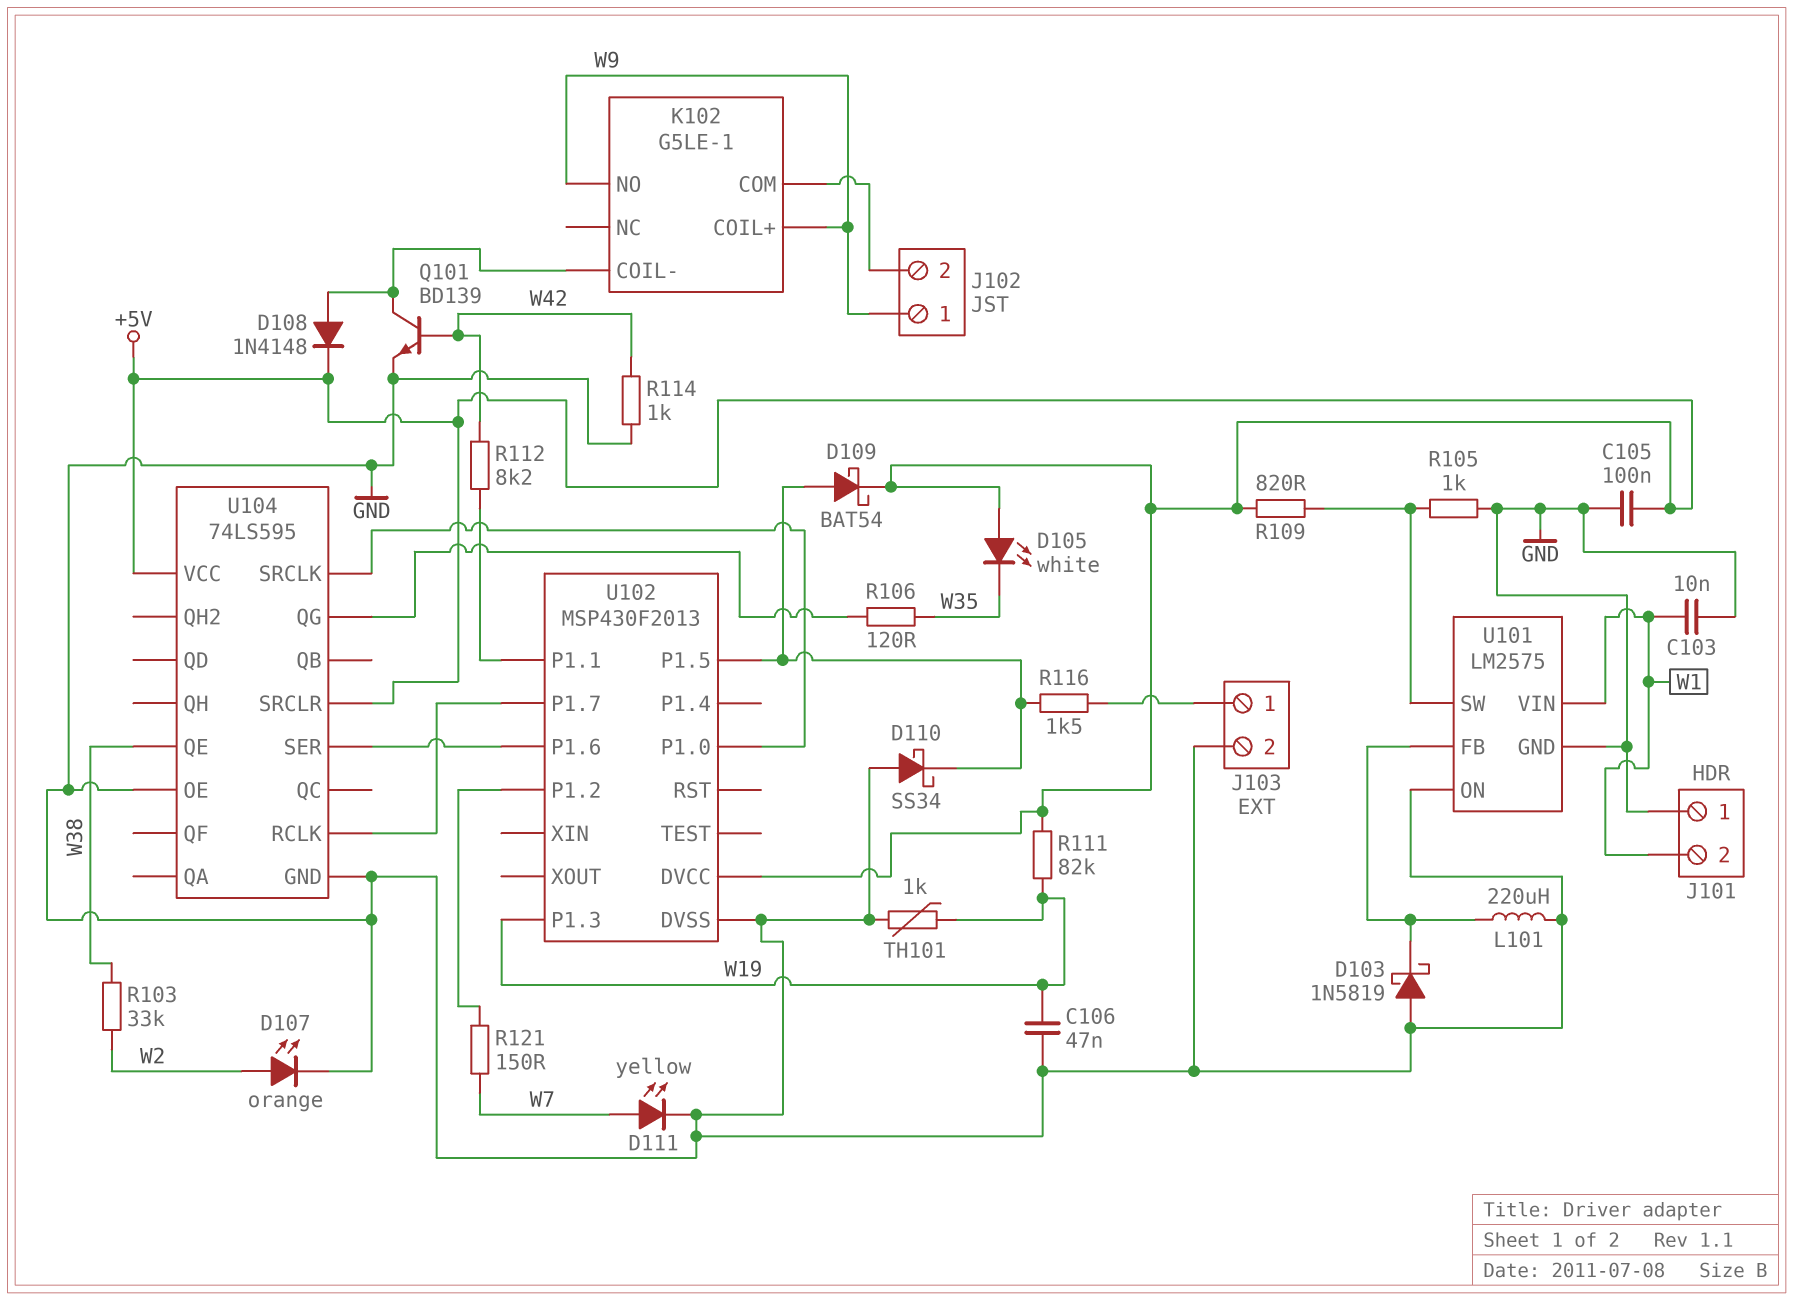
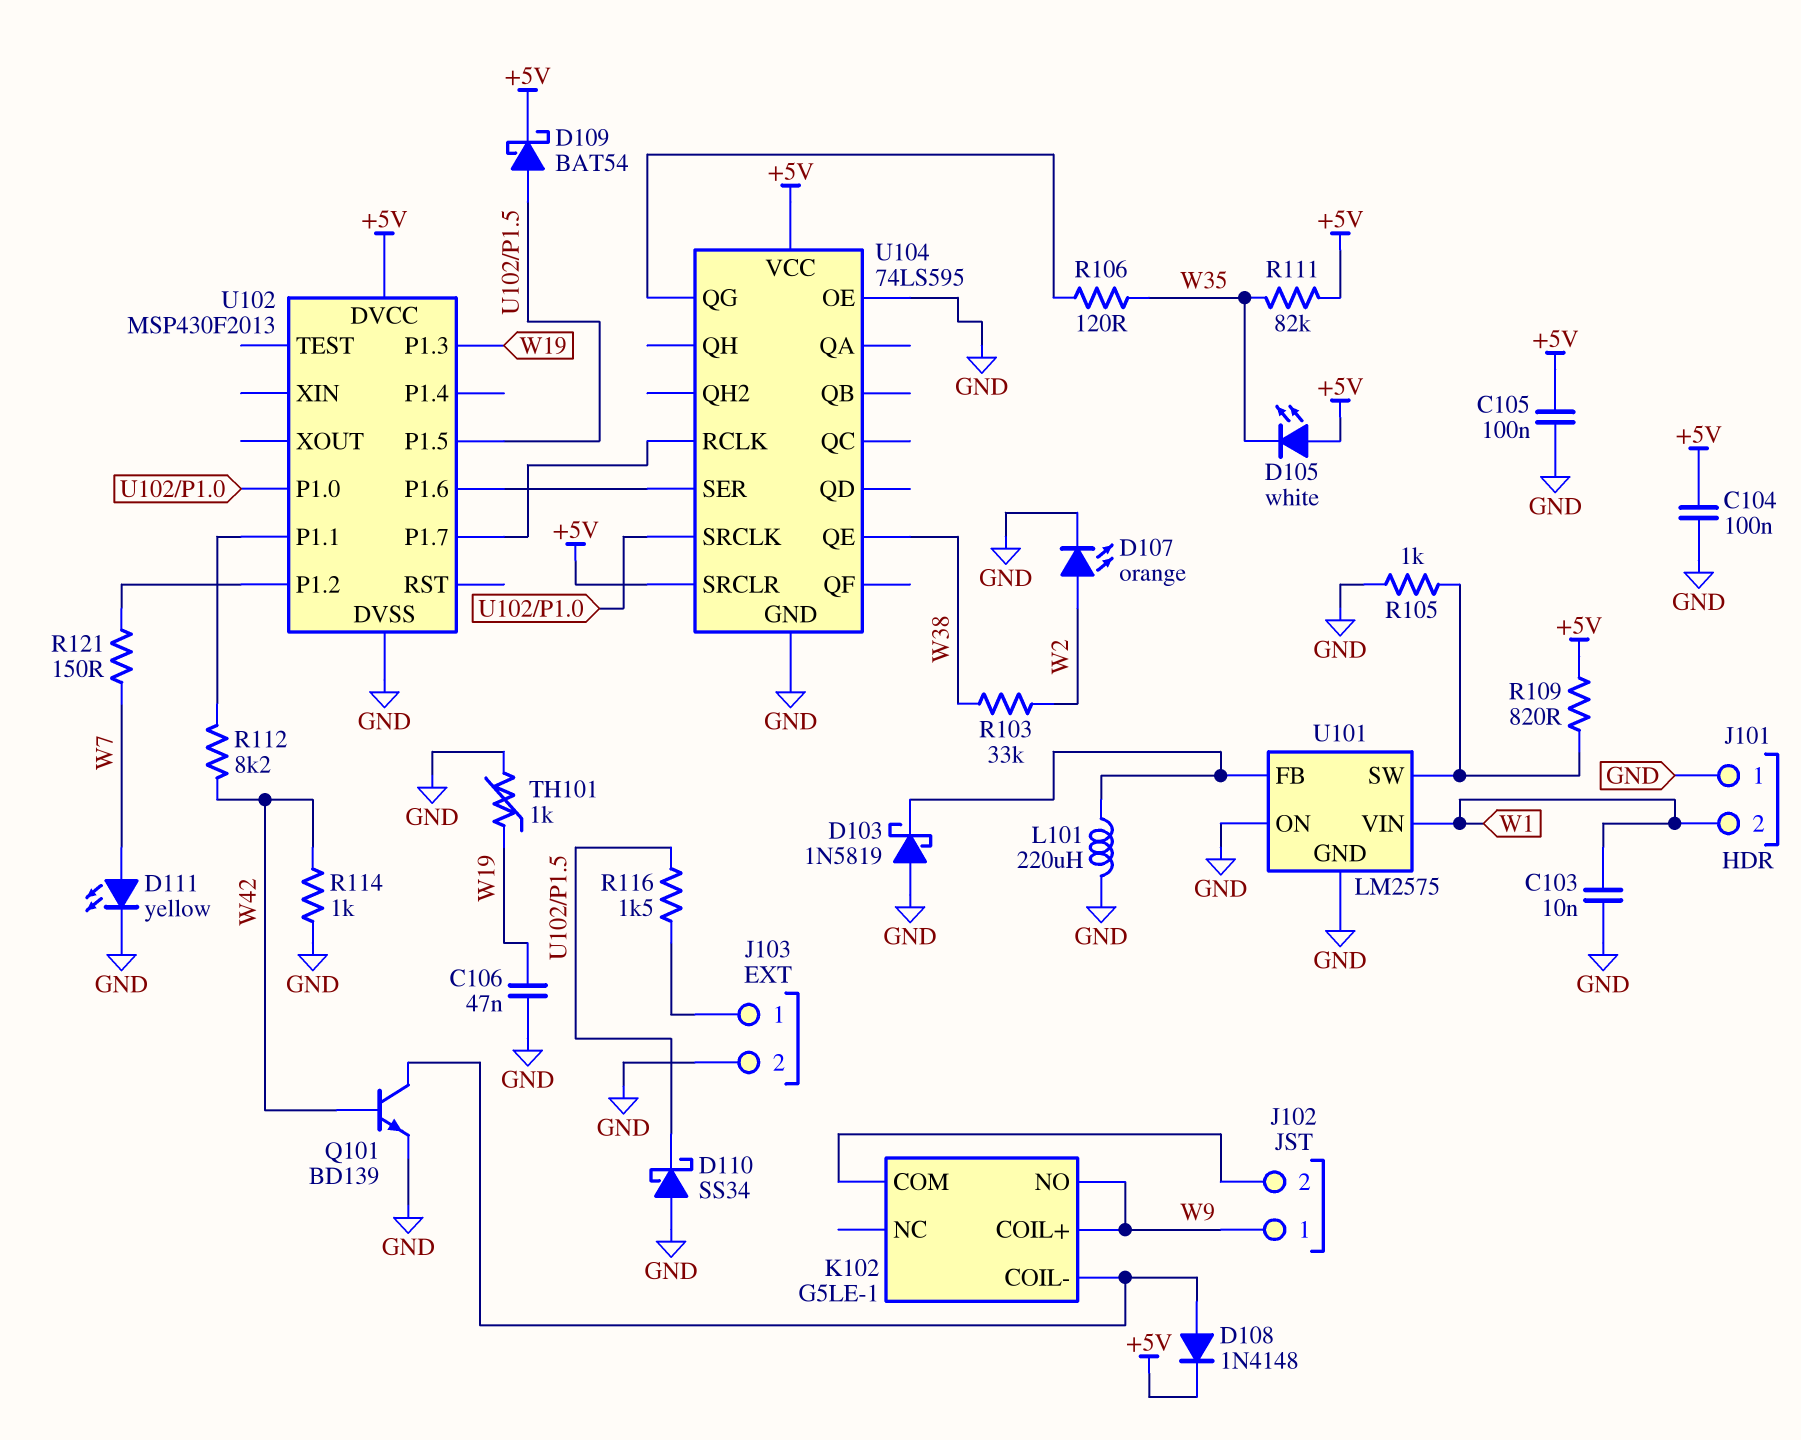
C104: none -> 100nF (+5V, GND)
R111: 82k (+5V, W19) -> 82k (+5V, W35)

